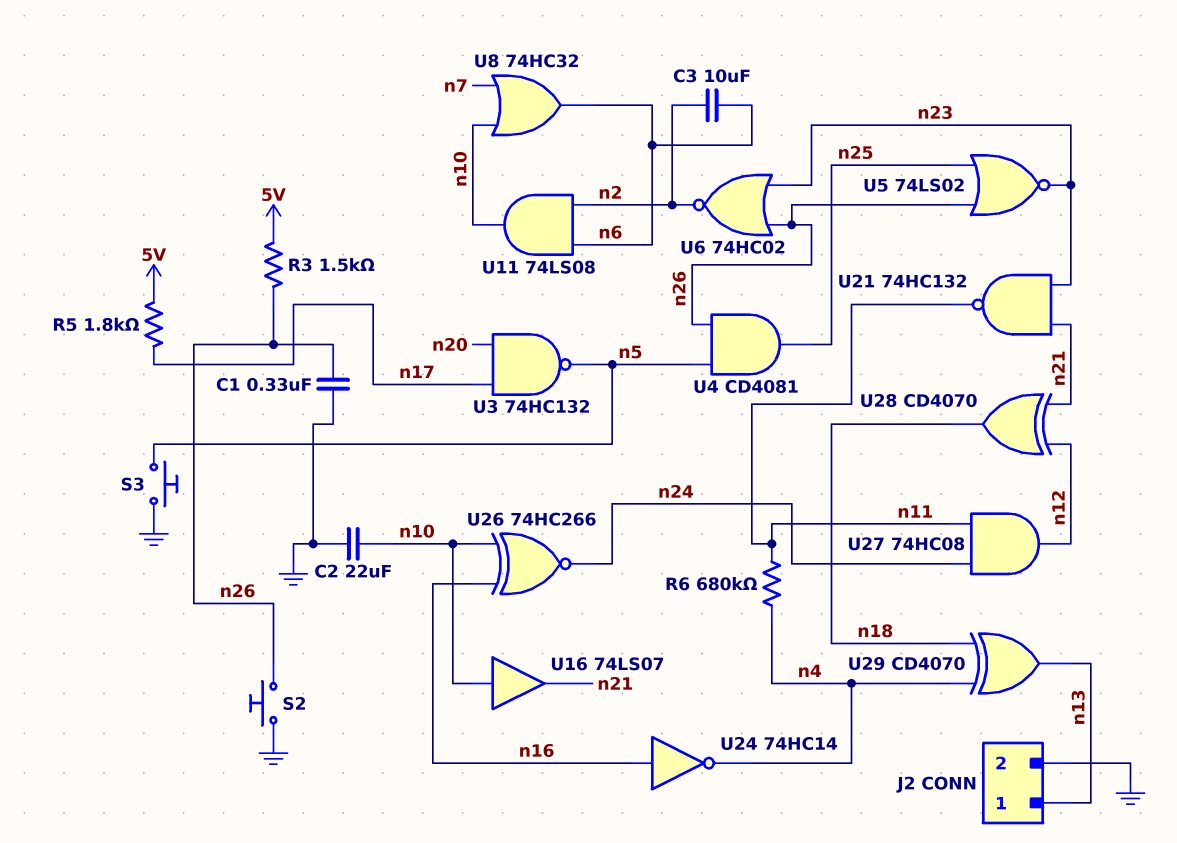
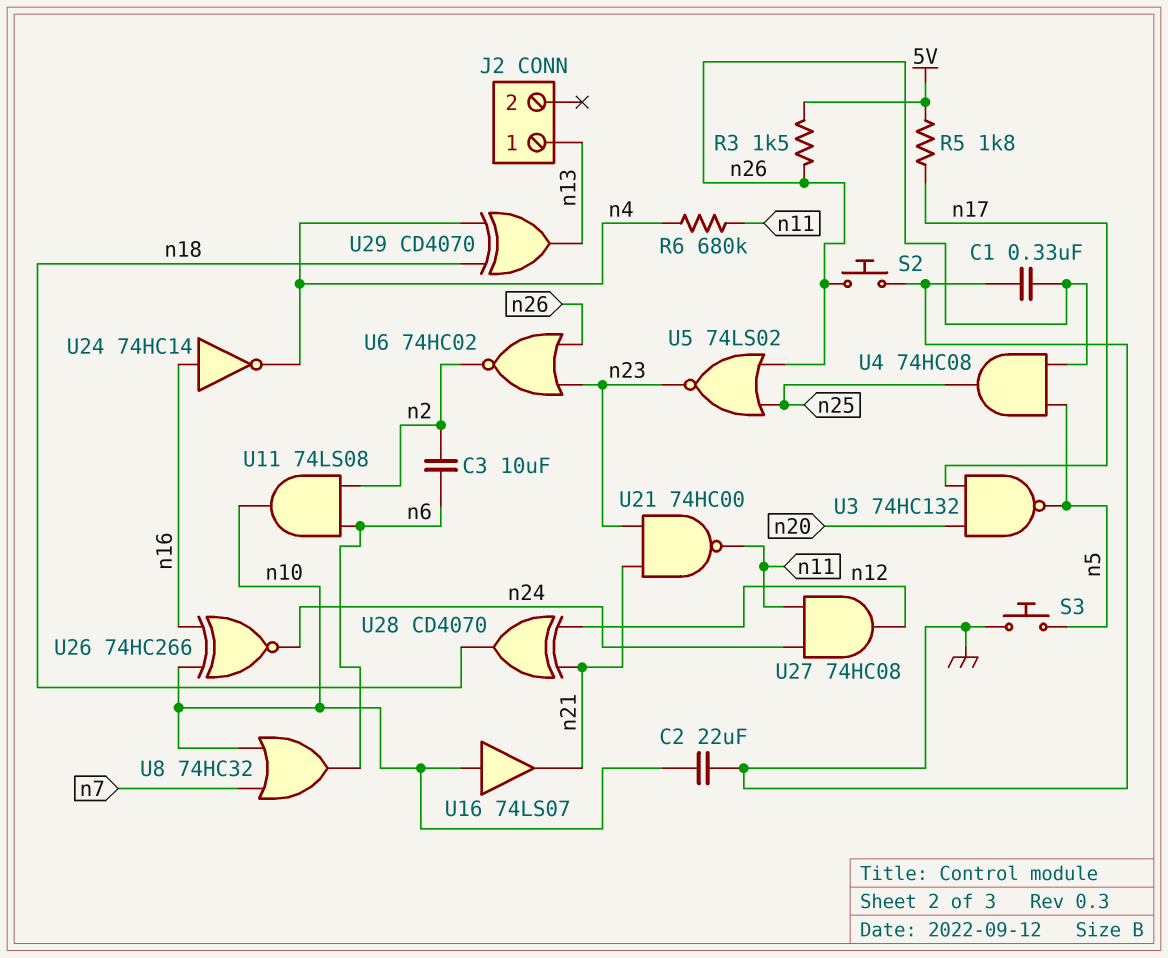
J2 pin 2: GND -> none
U4: AND CD4081 (in n5, in n26, out n25) -> AND 74HC08 (in n5, in n26, out n25)
U21: NAND 74HC132 (in n21, in n23, out n11) -> NAND 74HC00 (in n21, in n23, out n11)

